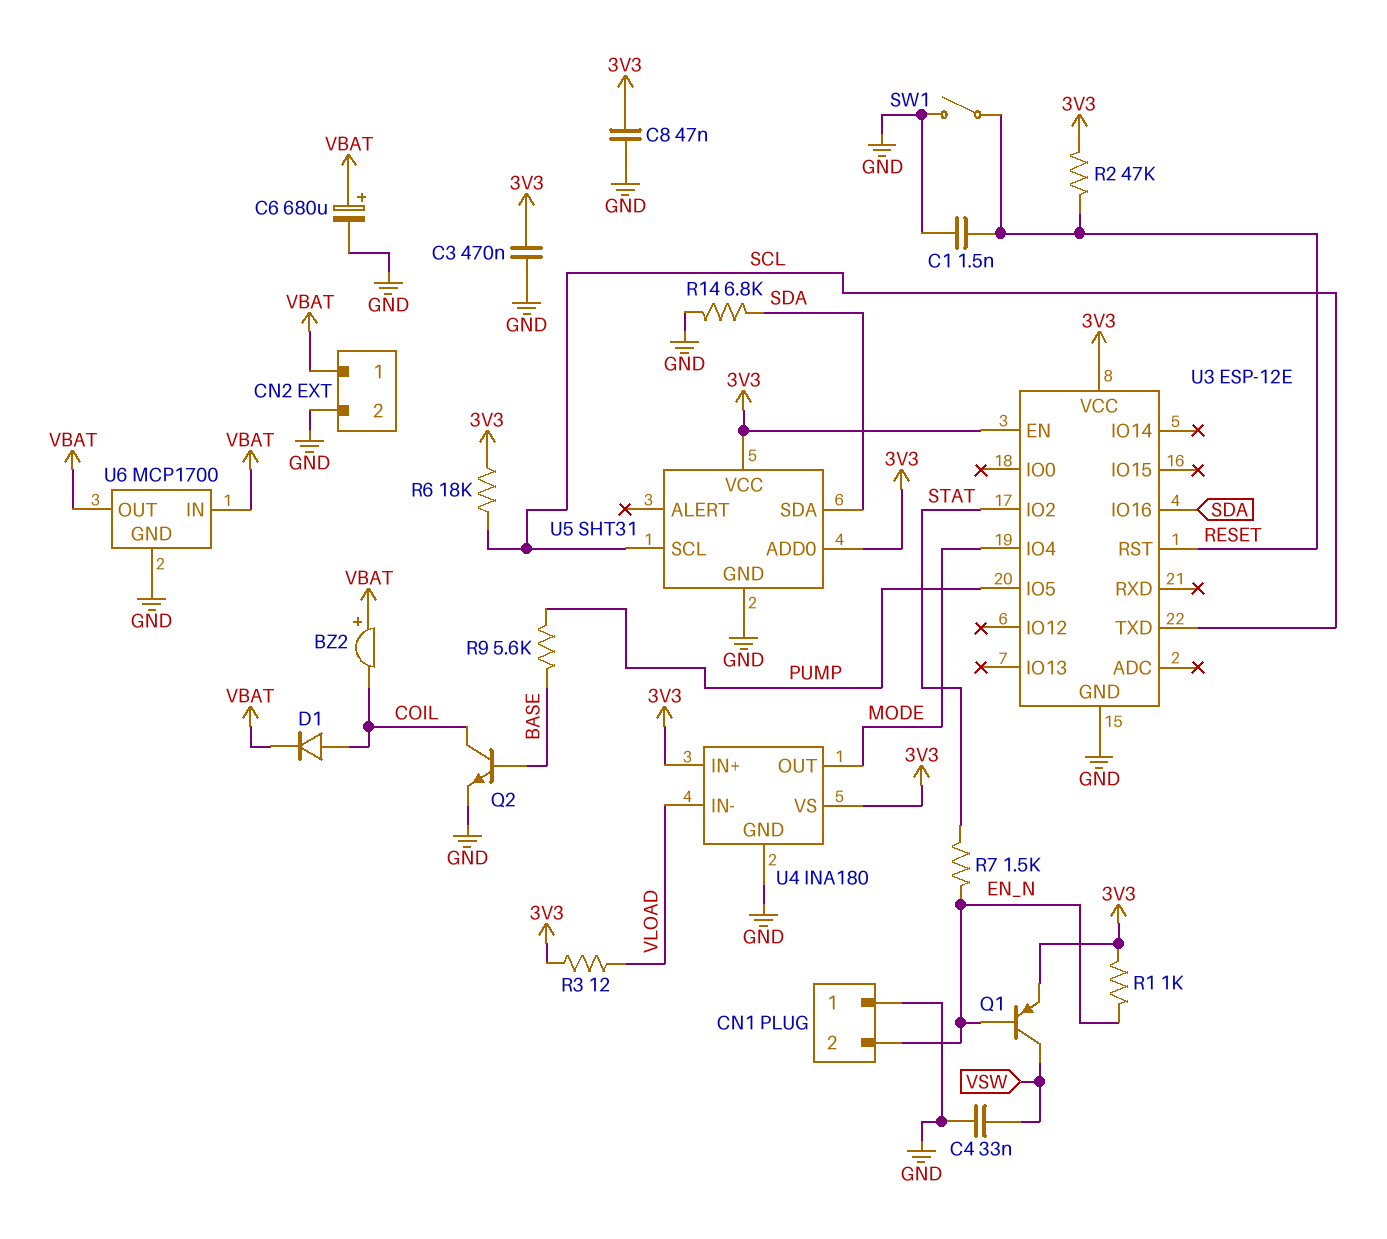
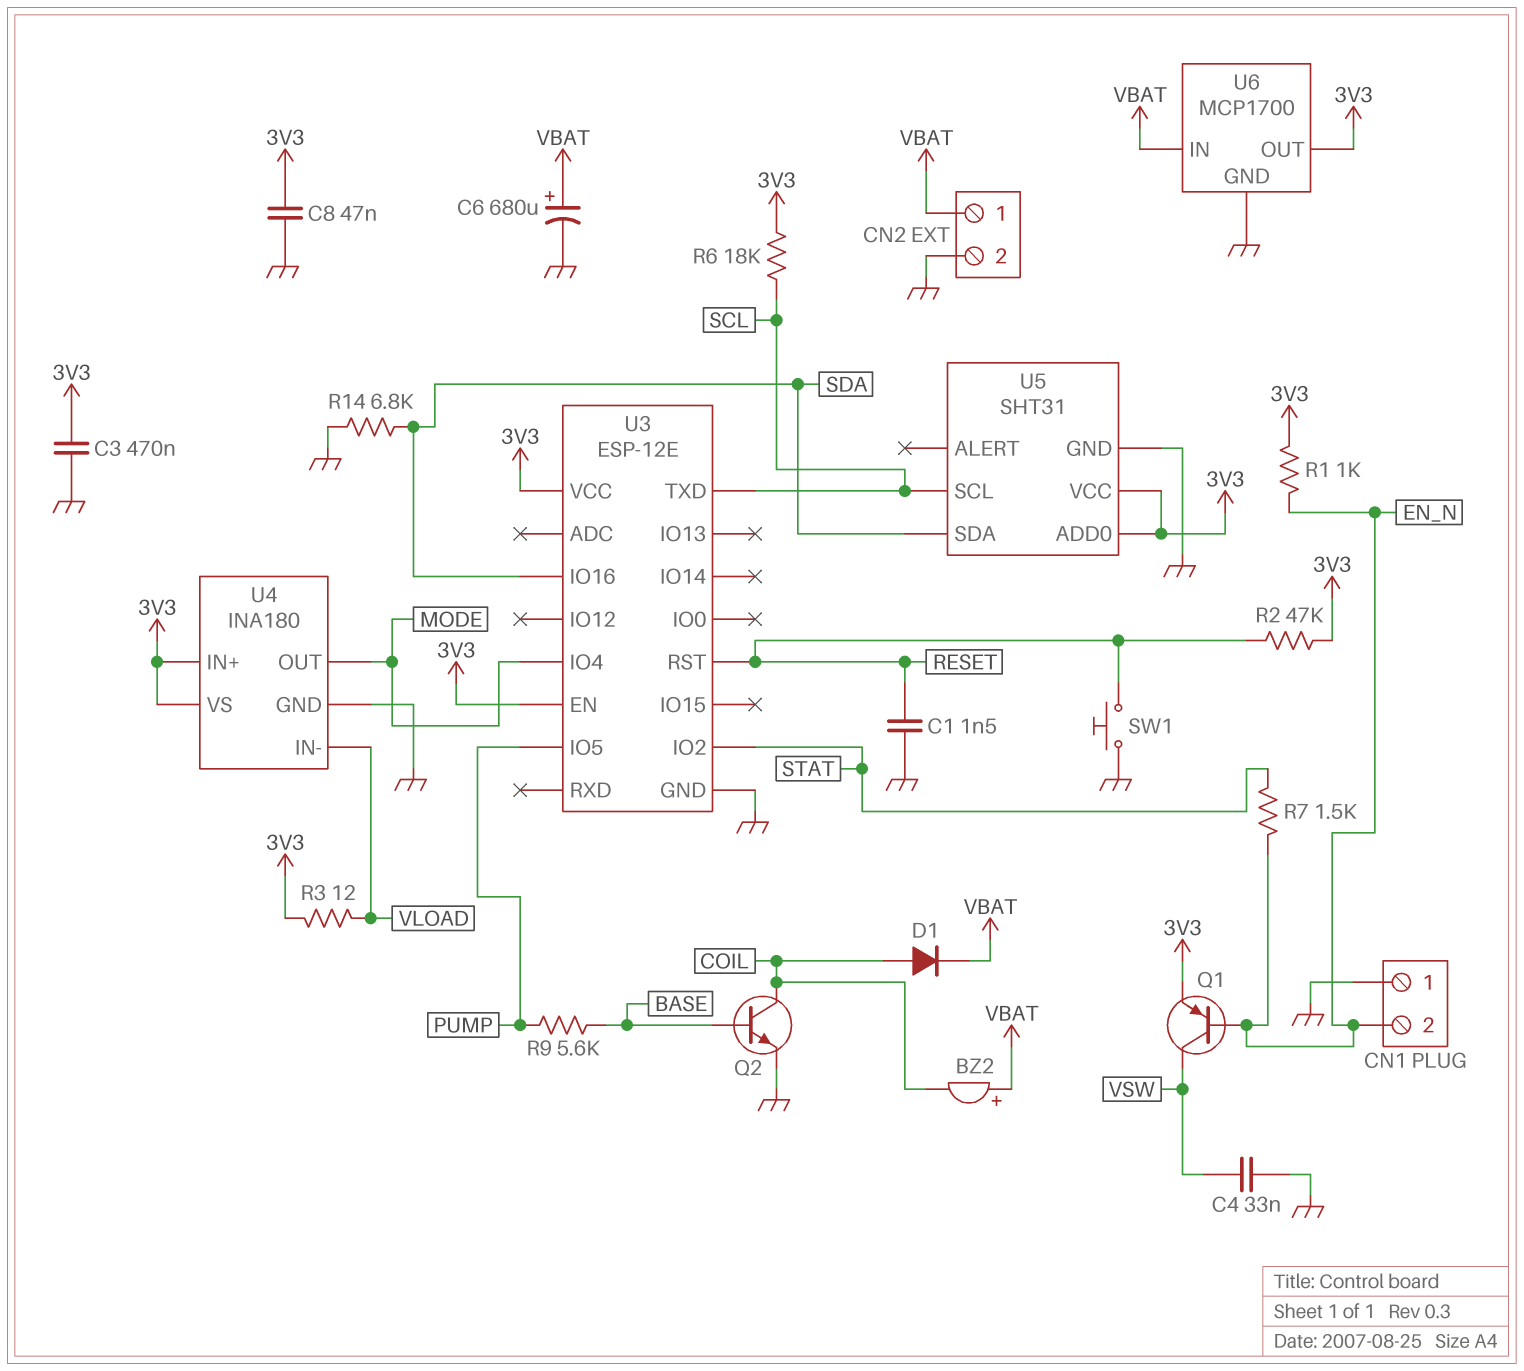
SW1: switch (GND, RESET) -> button (GND, RESET)
U6 pin OUT: VBAT -> 3V3

